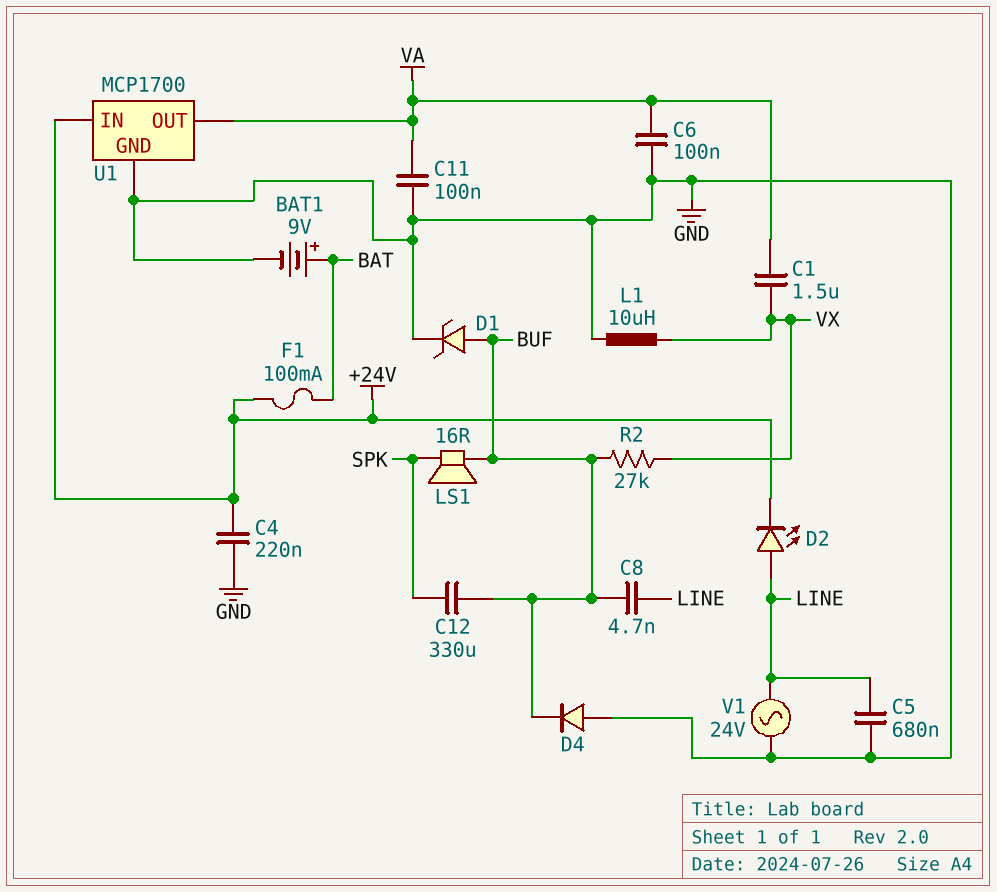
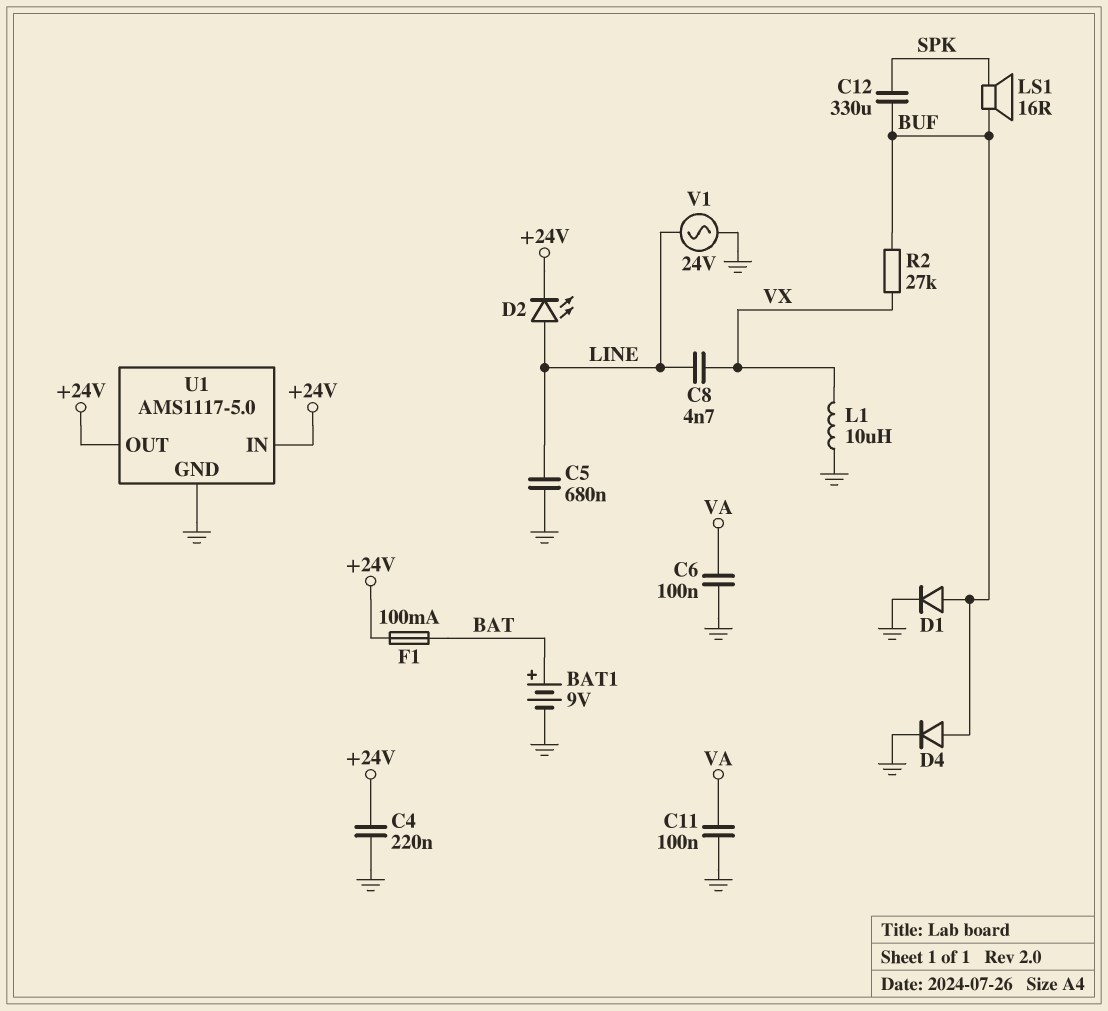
C1: 1.5uF (VA, VX) -> none
C8: 4.7nF (BUF, LINE) -> 4.7nF (LINE, VX)
D1: zener (A BUF, K GND) -> diode (A BUF, K GND)
D4: diode (A GND, K BUF) -> diode (A BUF, K GND)
U1: MCP1700 -> AMS1117-5.0
U1 pin OUT: VA -> +24V

